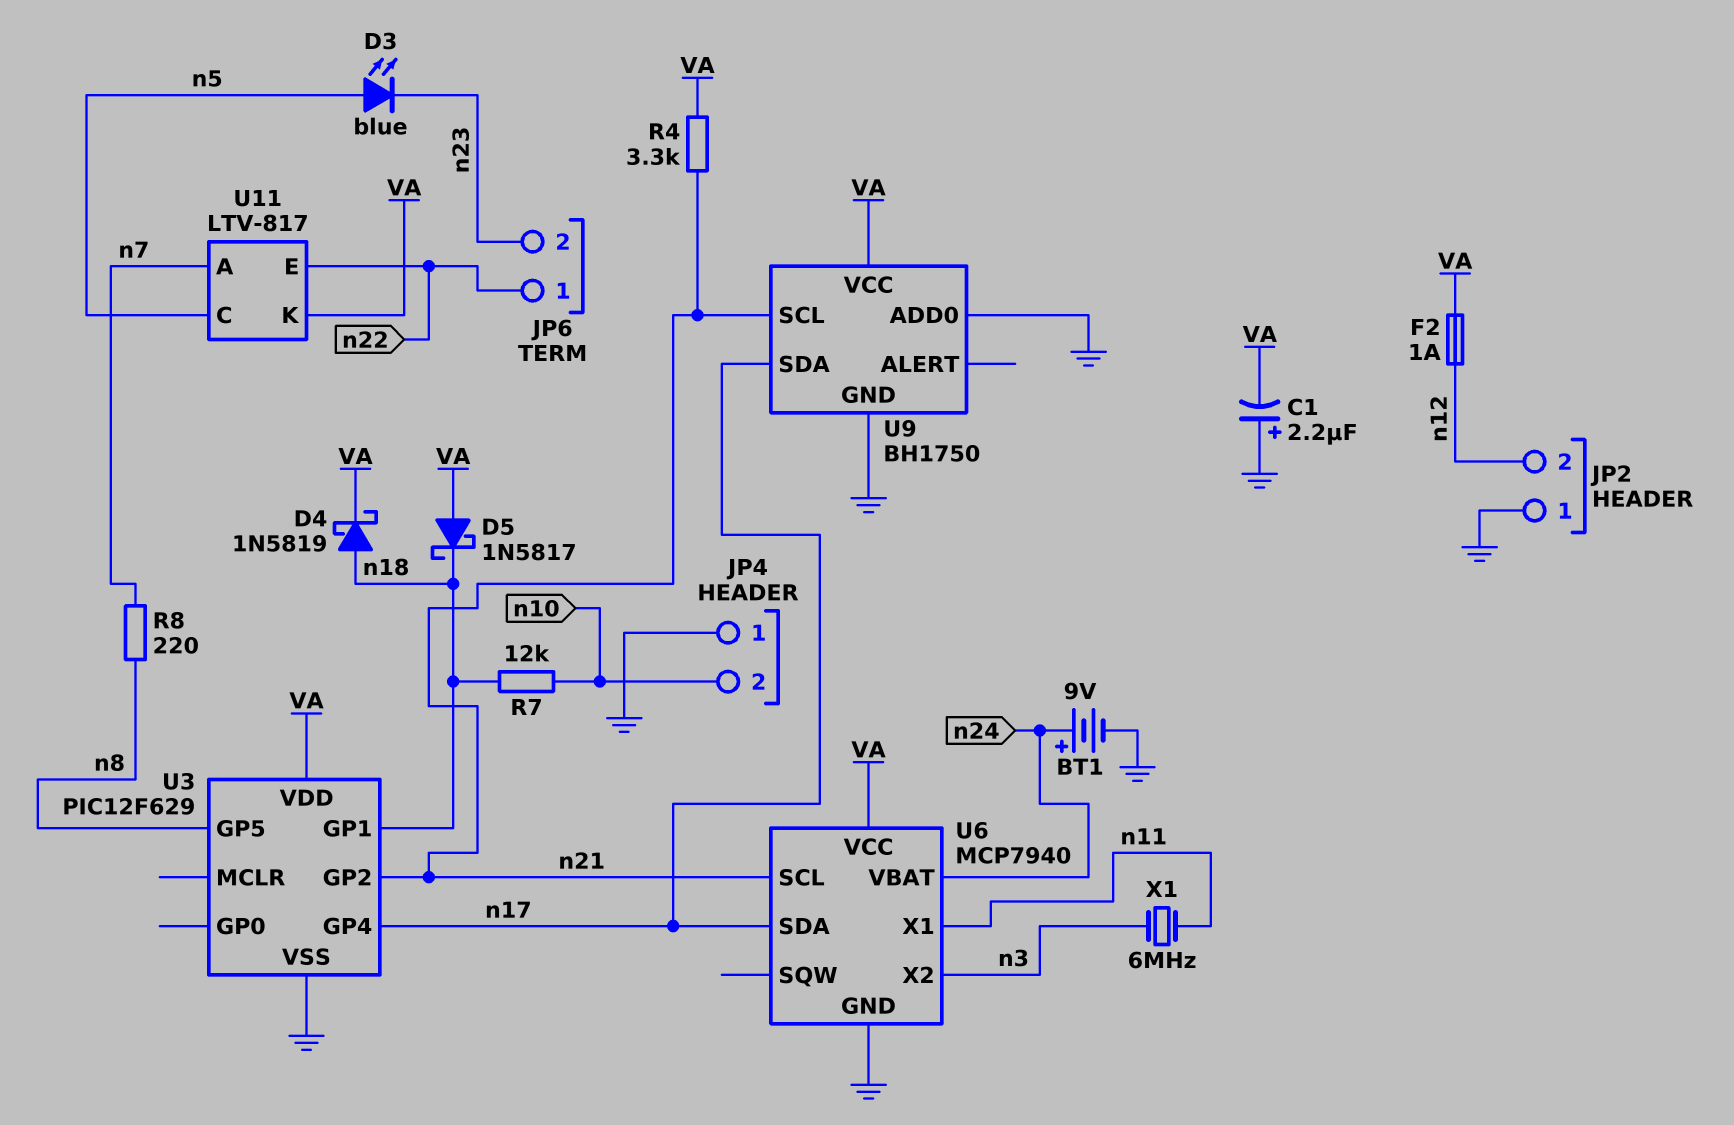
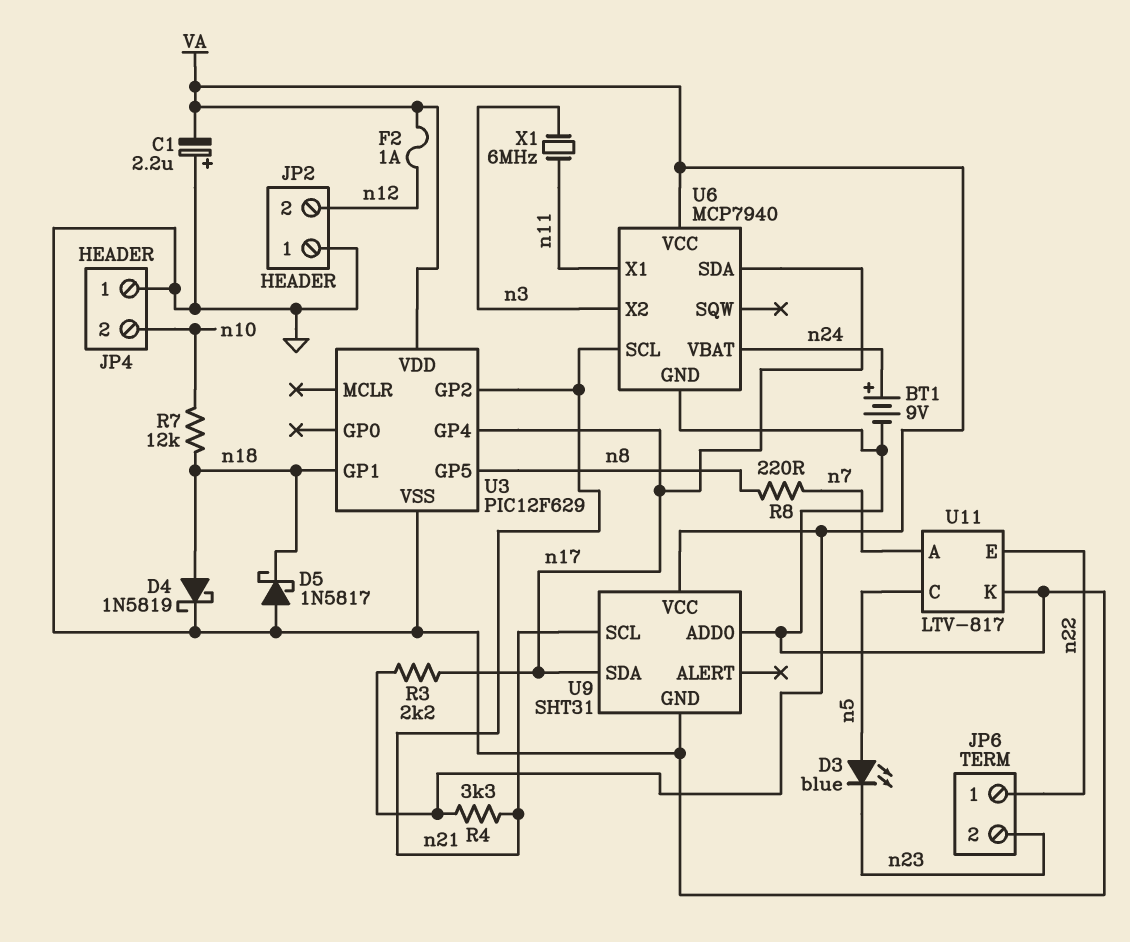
D4: schottky 1N5819 (A n18, K VA) -> schottky 1N5819 (A n18, K GND)
D5: schottky 1N5817 (A VA, K n18) -> schottky 1N5817 (A GND, K n18)
R3: none -> 2.2k (VA, n17)
U9: BH1750 -> SHT31
U11 pin K: VA -> GND

